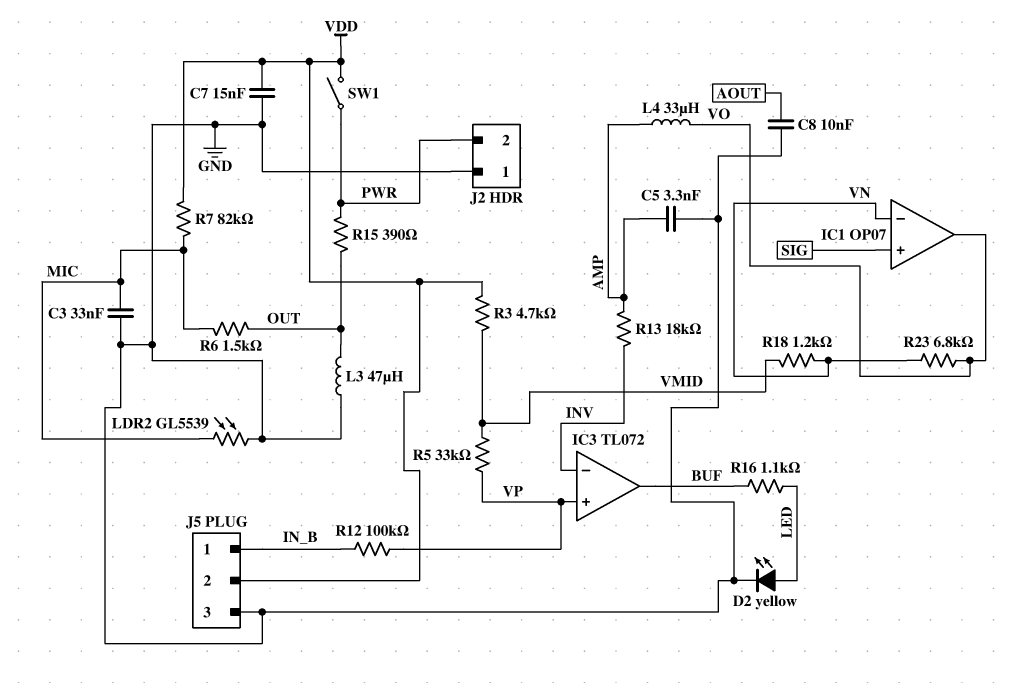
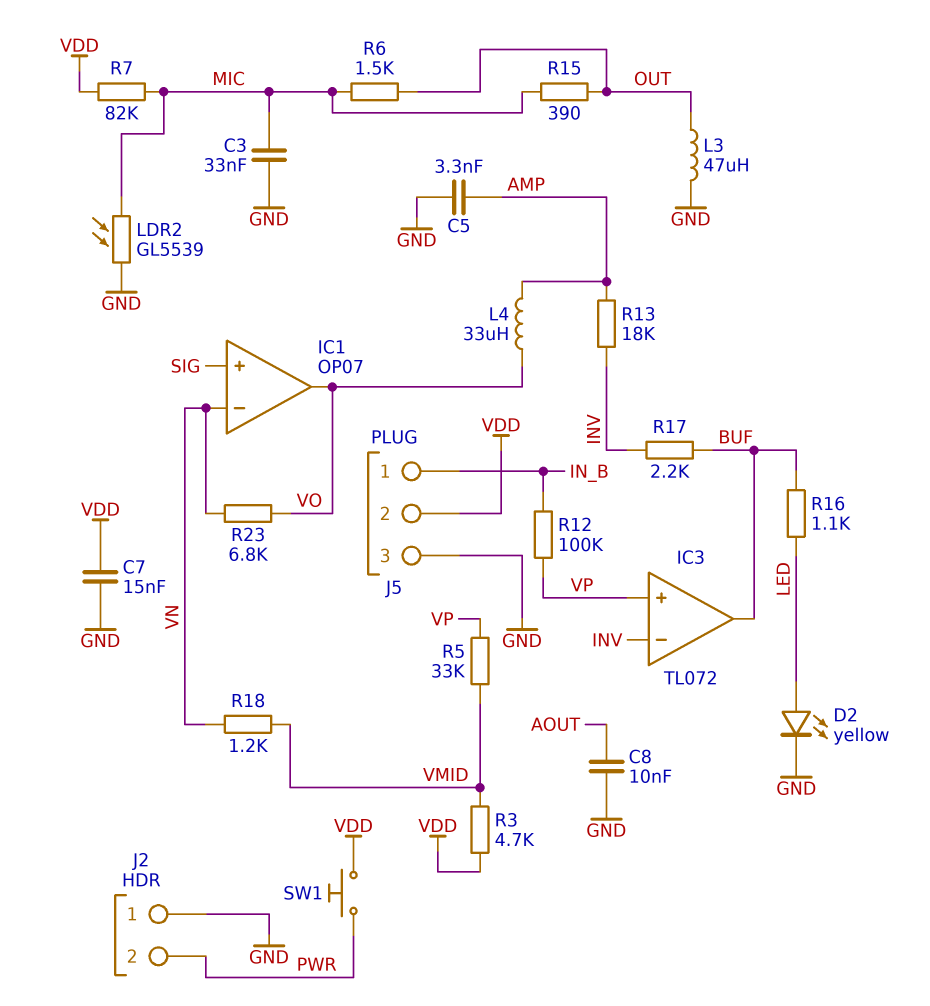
R15: 390 (OUT, PWR) -> 390 (MIC, OUT)
R17: none -> 2.2k (BUF, INV)
SW1: switch (PWR, VDD) -> button (PWR, VDD)

